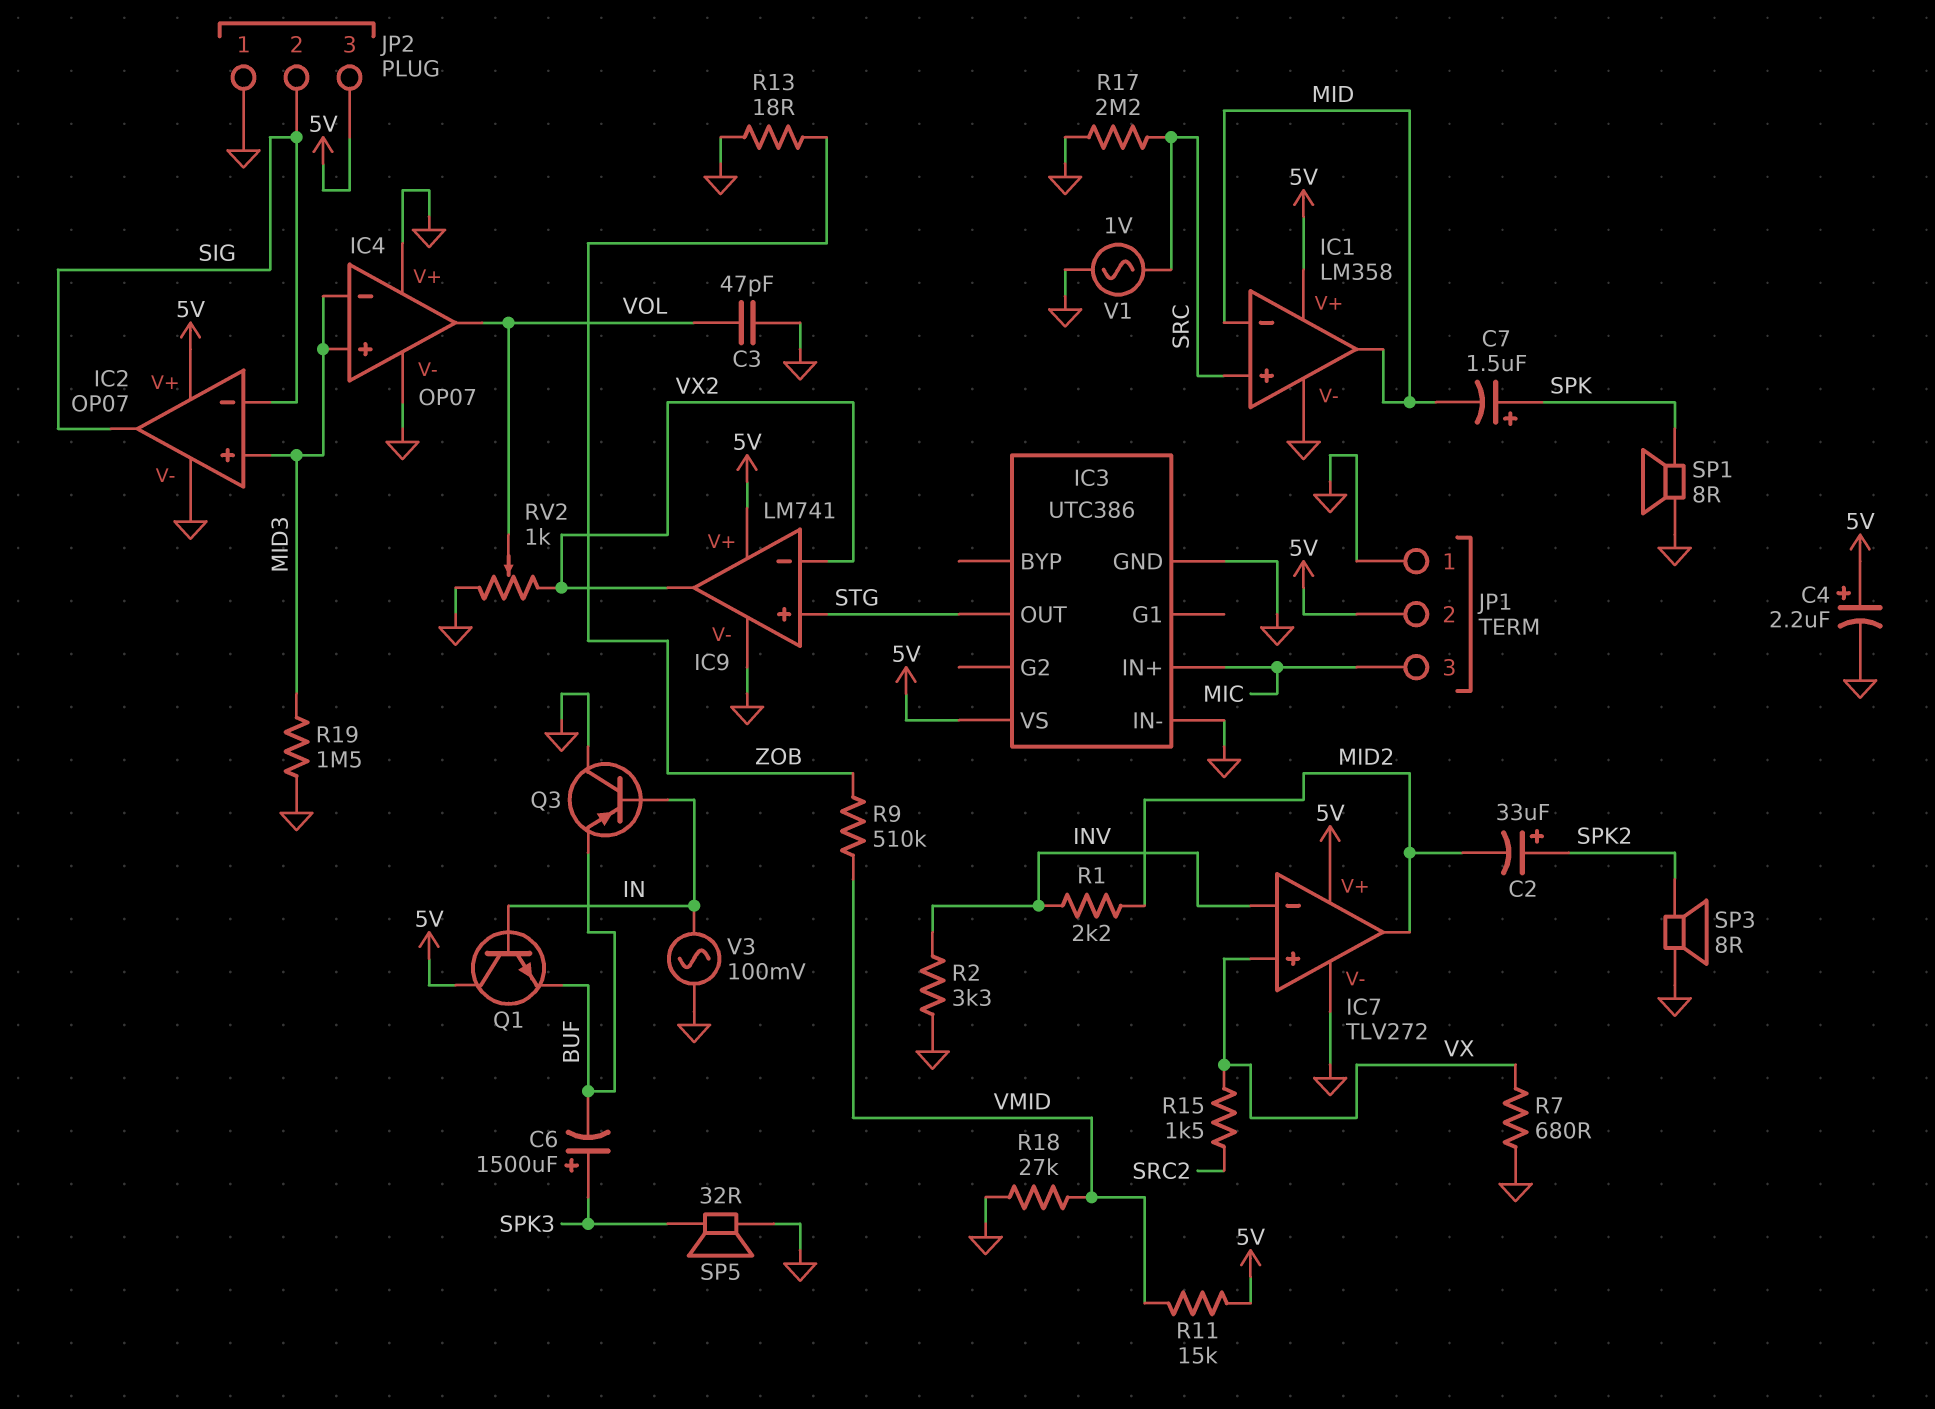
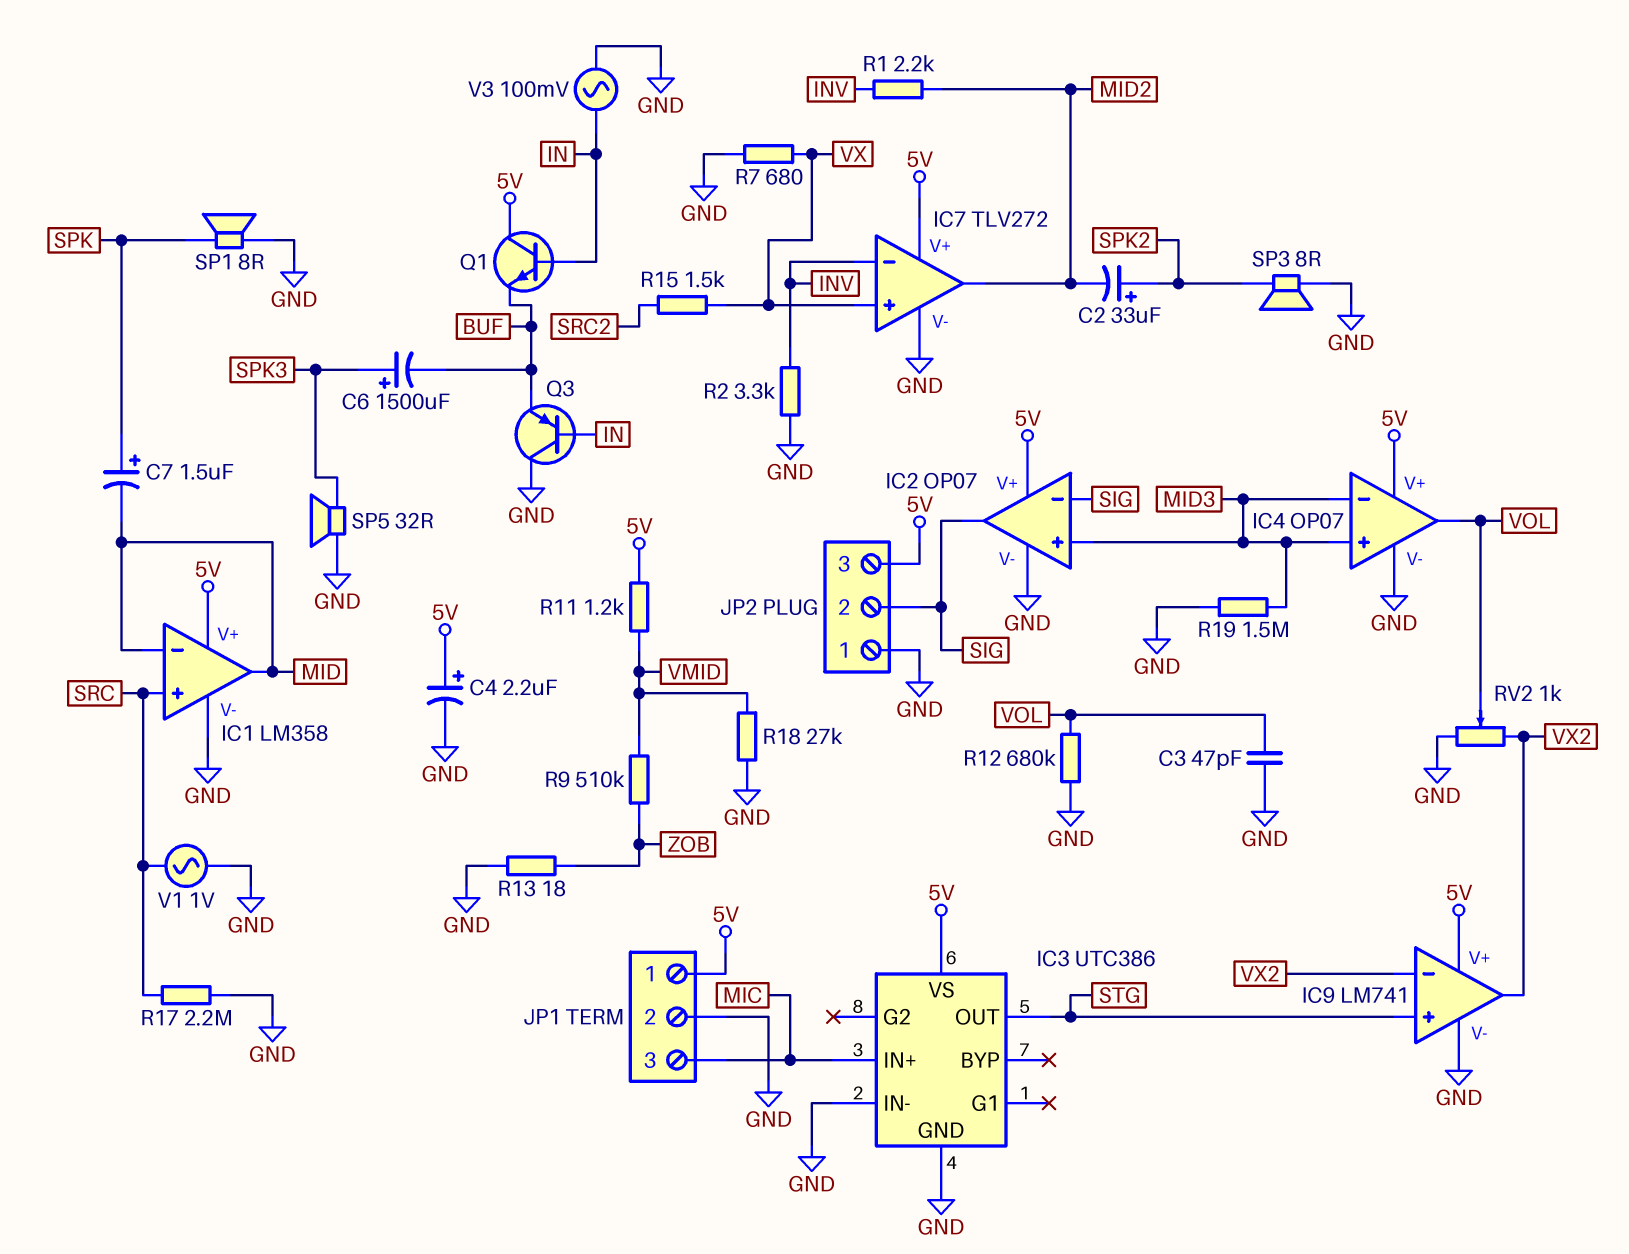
IC4 pin V+: GND -> 5V
JP1 pin 1: GND -> 5V
JP1 pin 2: 5V -> GND
R11: 15k (5V, VMID) -> 1.2k (5V, VMID)
R12: none -> 680k (GND, VOL)

